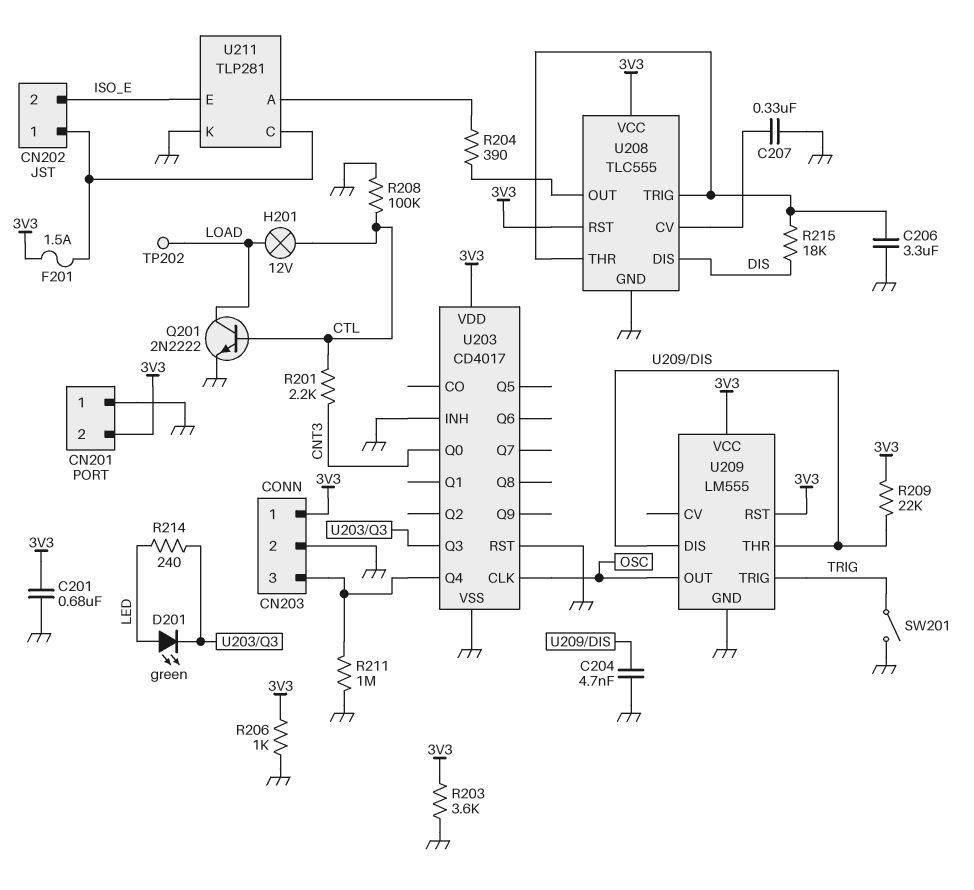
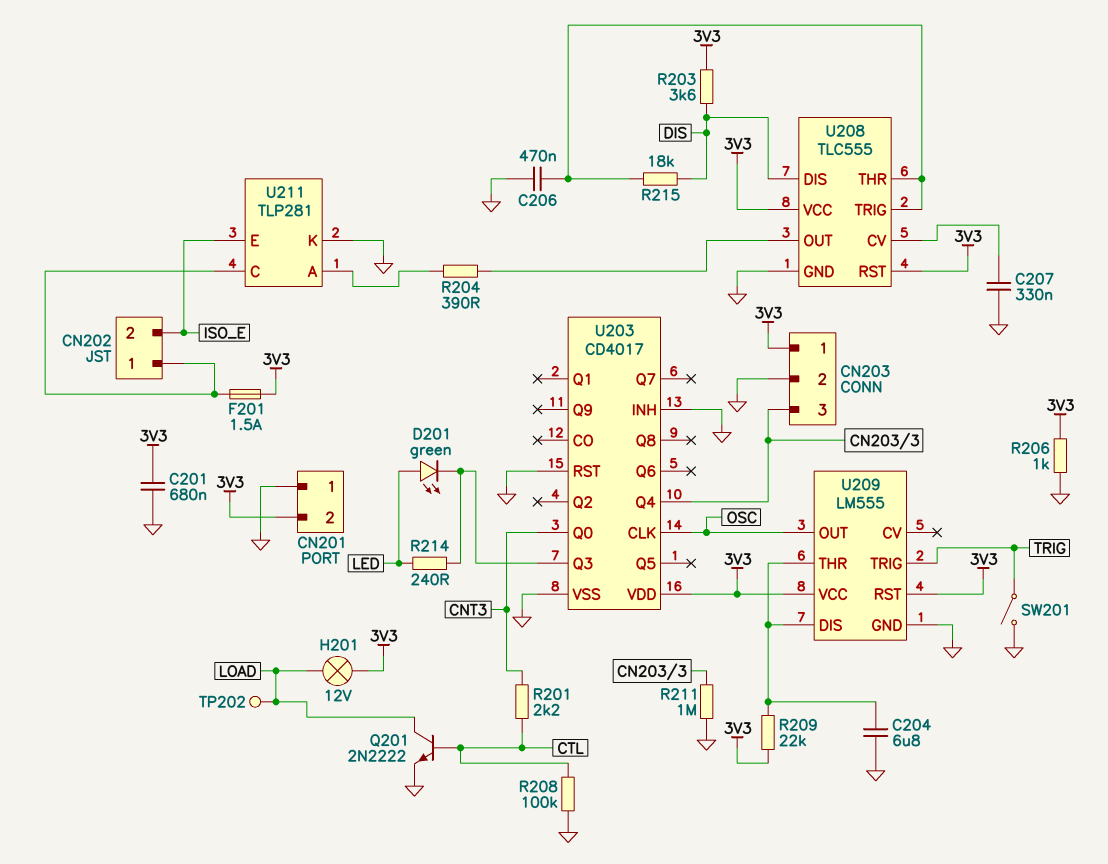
C204: 4.7nF (GND, U209/DIS) -> 6.8uF (GND, U209/DIS)
C206: 3.3uF (GND, U208/THR) -> 470nF (GND, U208/THR)
H201: lamp 12V (CTL, LOAD) -> lamp 12V (3V3, LOAD)
R203: 3.6k (3V3, GND) -> 3.6k (3V3, DIS)

